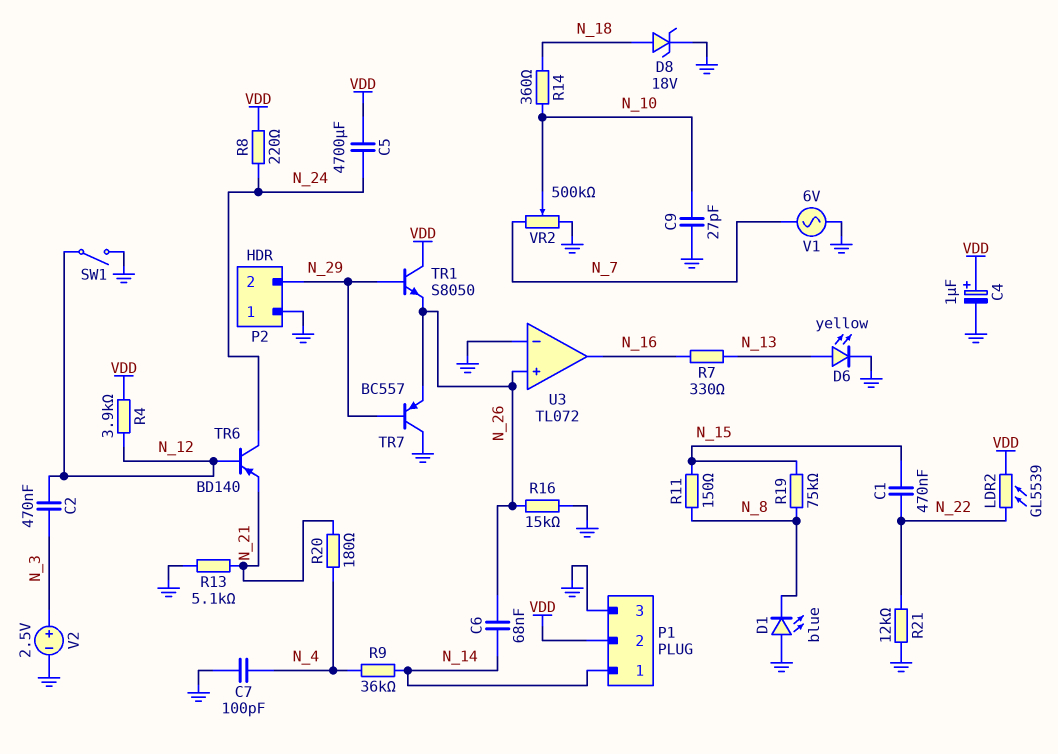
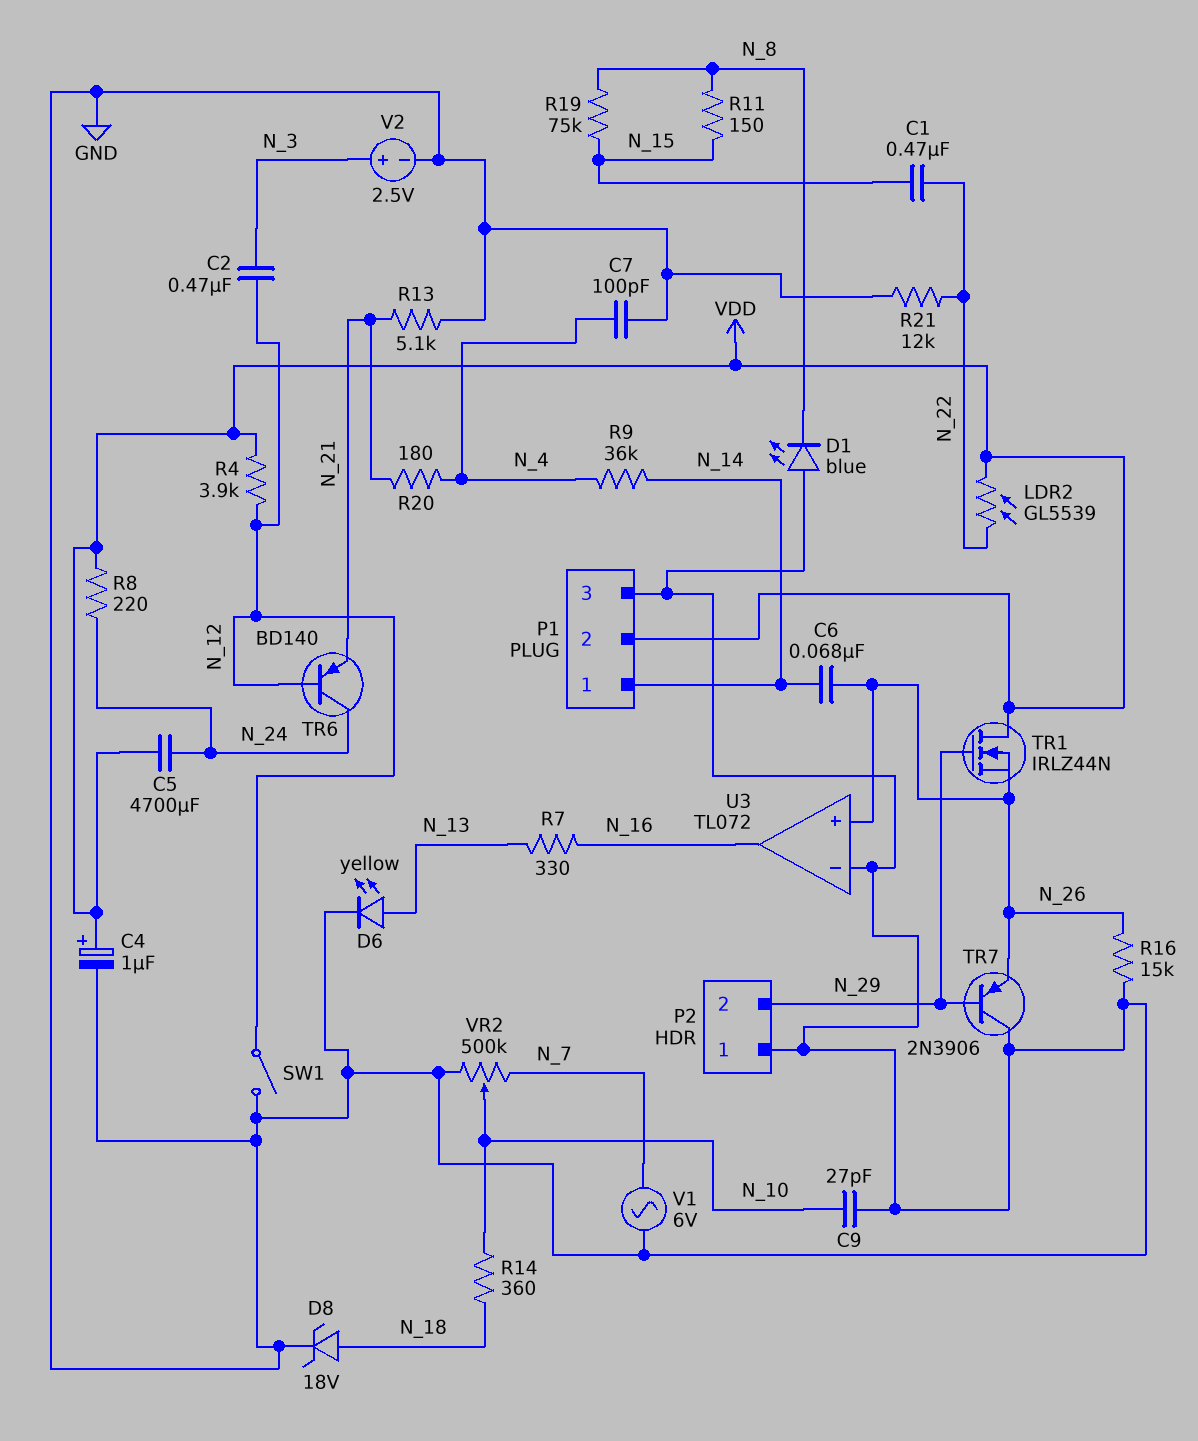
TR1: NPN S8050 (B N_29, C VDD, E N_26) -> NMOS IRLZ44N (G N_29, D VDD, S N_26)
TR7: PNP BC557 (B N_29, C GND, E N_26) -> PNP 2N3906 (B N_29, C GND, E N_26)

